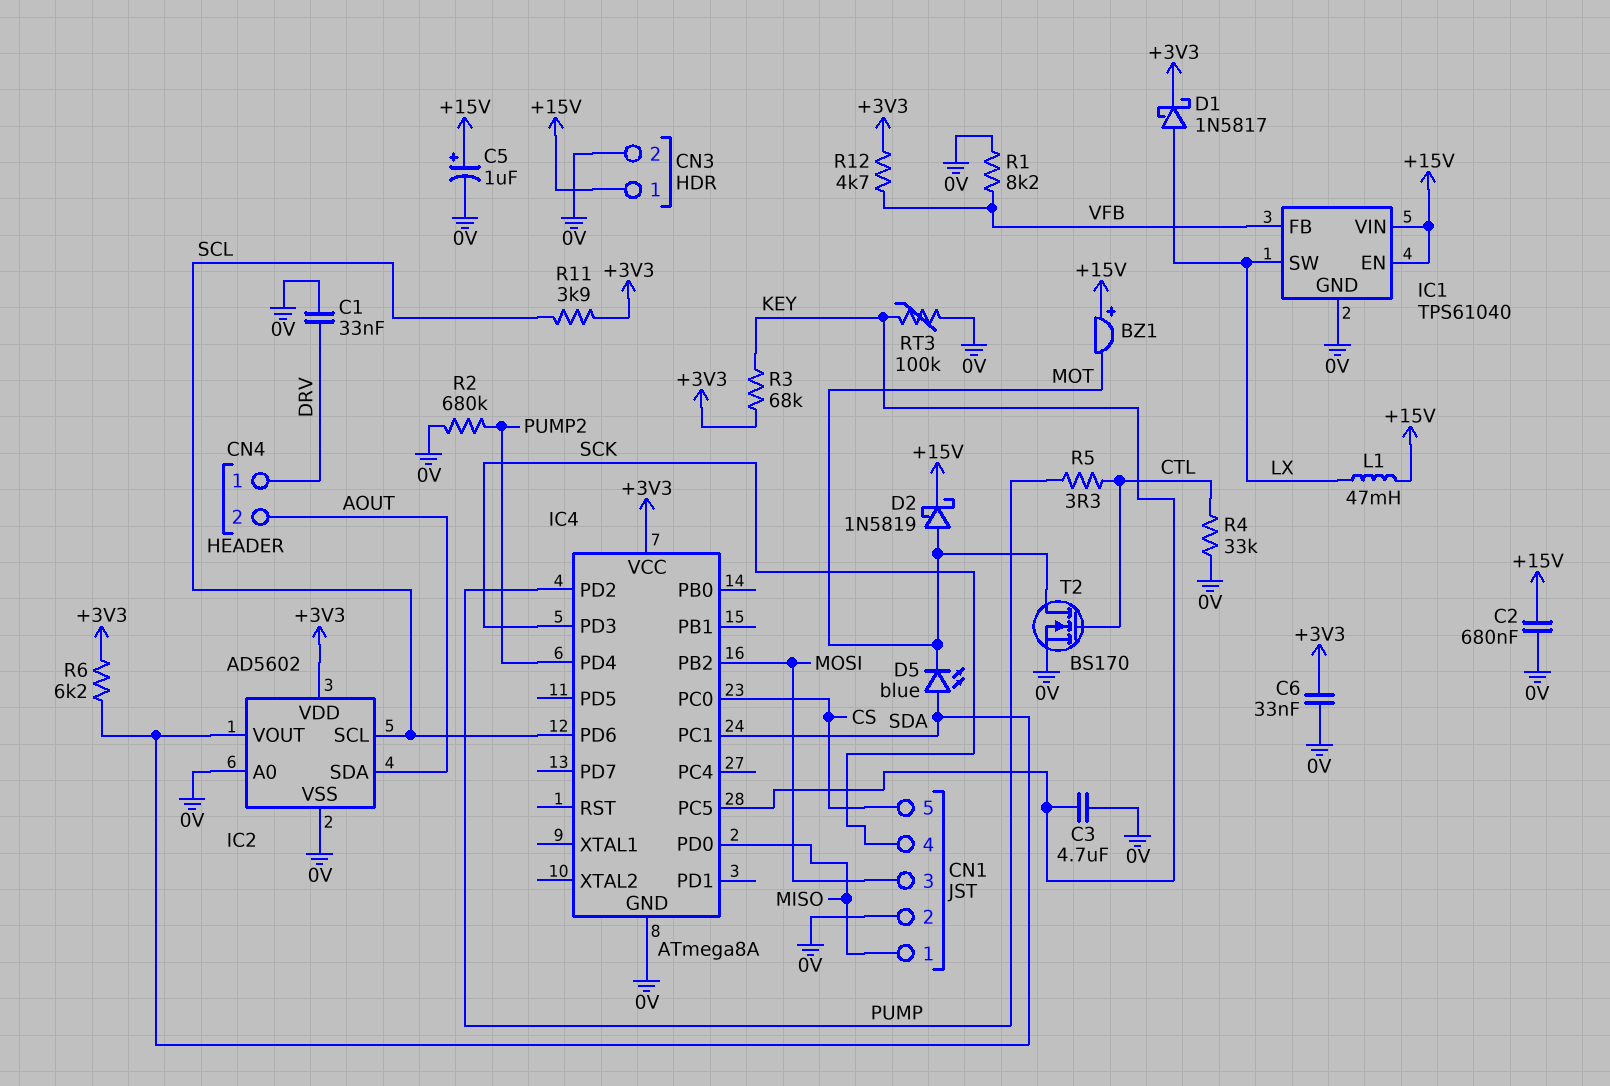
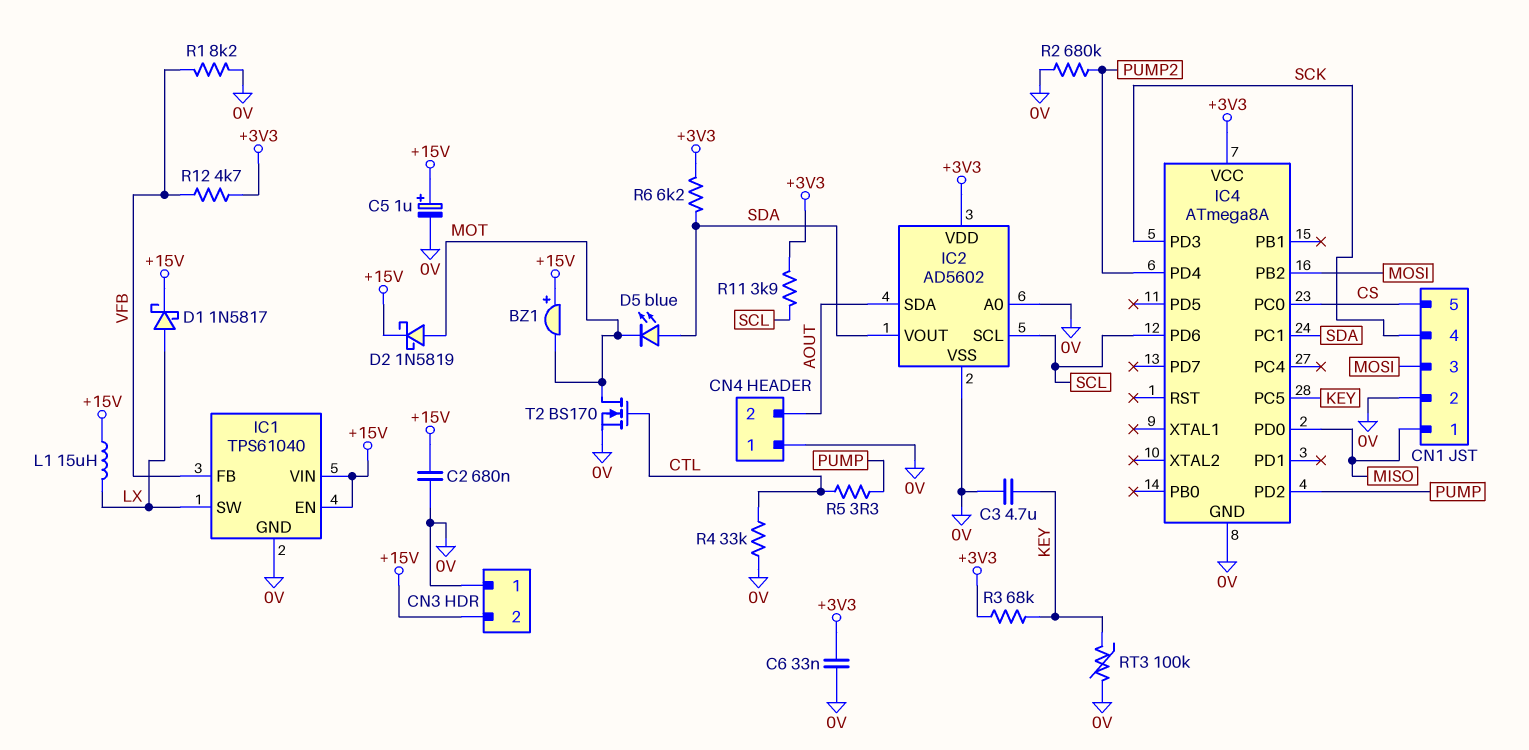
C1: 33nF (0V, DRV) -> none
CN3 pin 1: +15V -> 0V
CN3 pin 2: 0V -> +15V
CN4 pin 1: DRV -> 0V
D1: schottky 1N5817 (A LX, K +3V3) -> schottky 1N5817 (A LX, K +15V)
L1: 47mH (+15V, LX) -> 15uH (+15V, LX)

